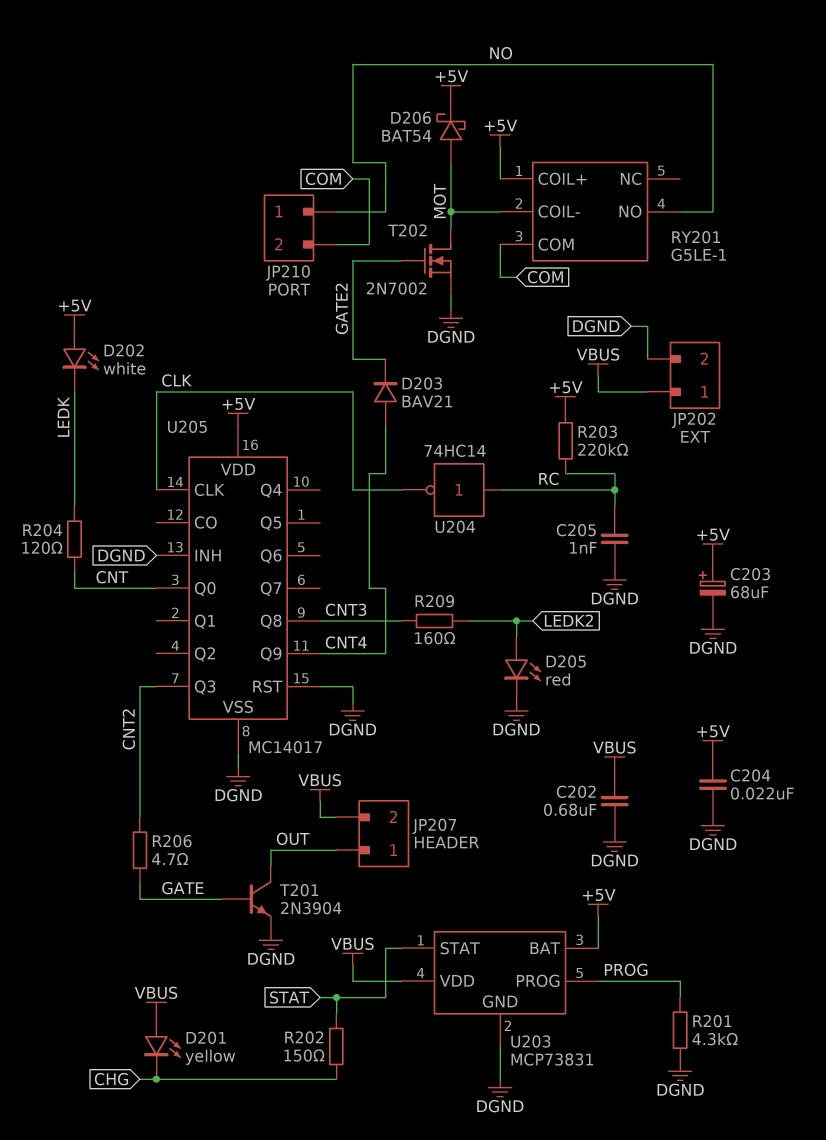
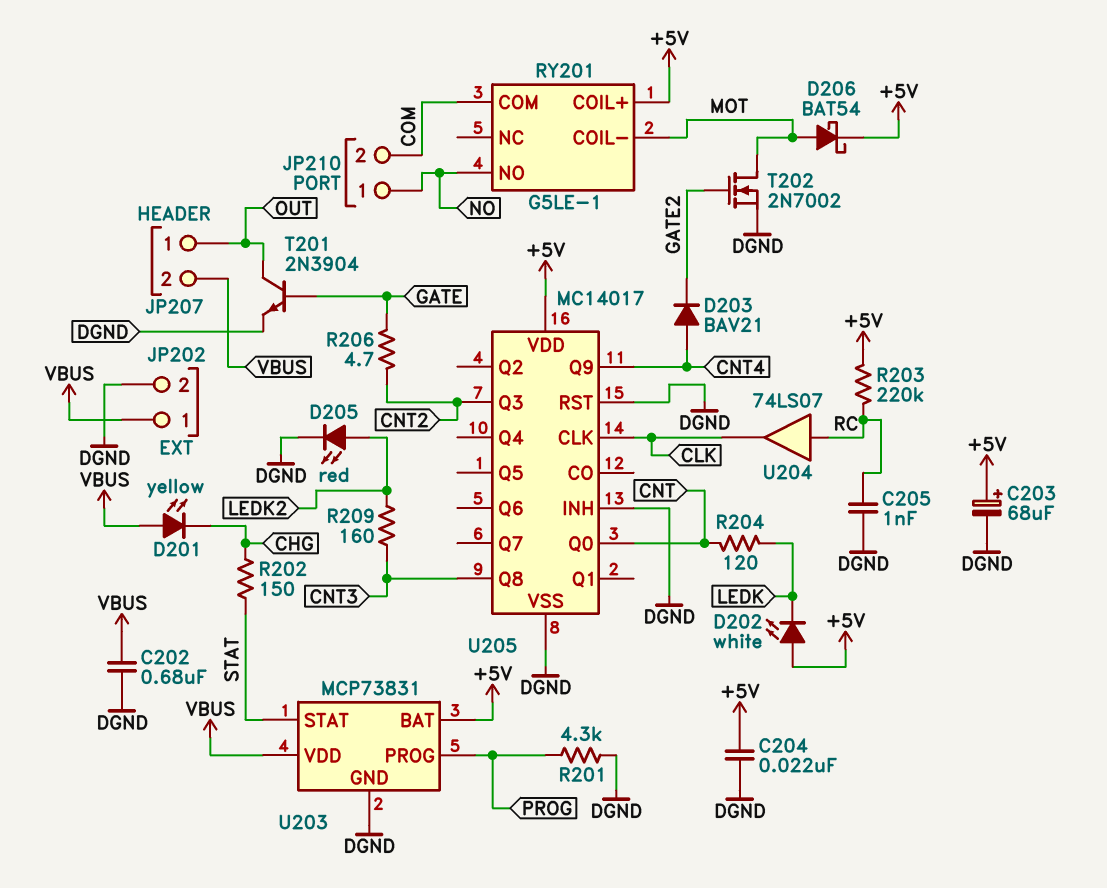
U204: NOT 74HC14 (in RC, out CLK) -> buffer 74LS07 (in RC, out CLK)

